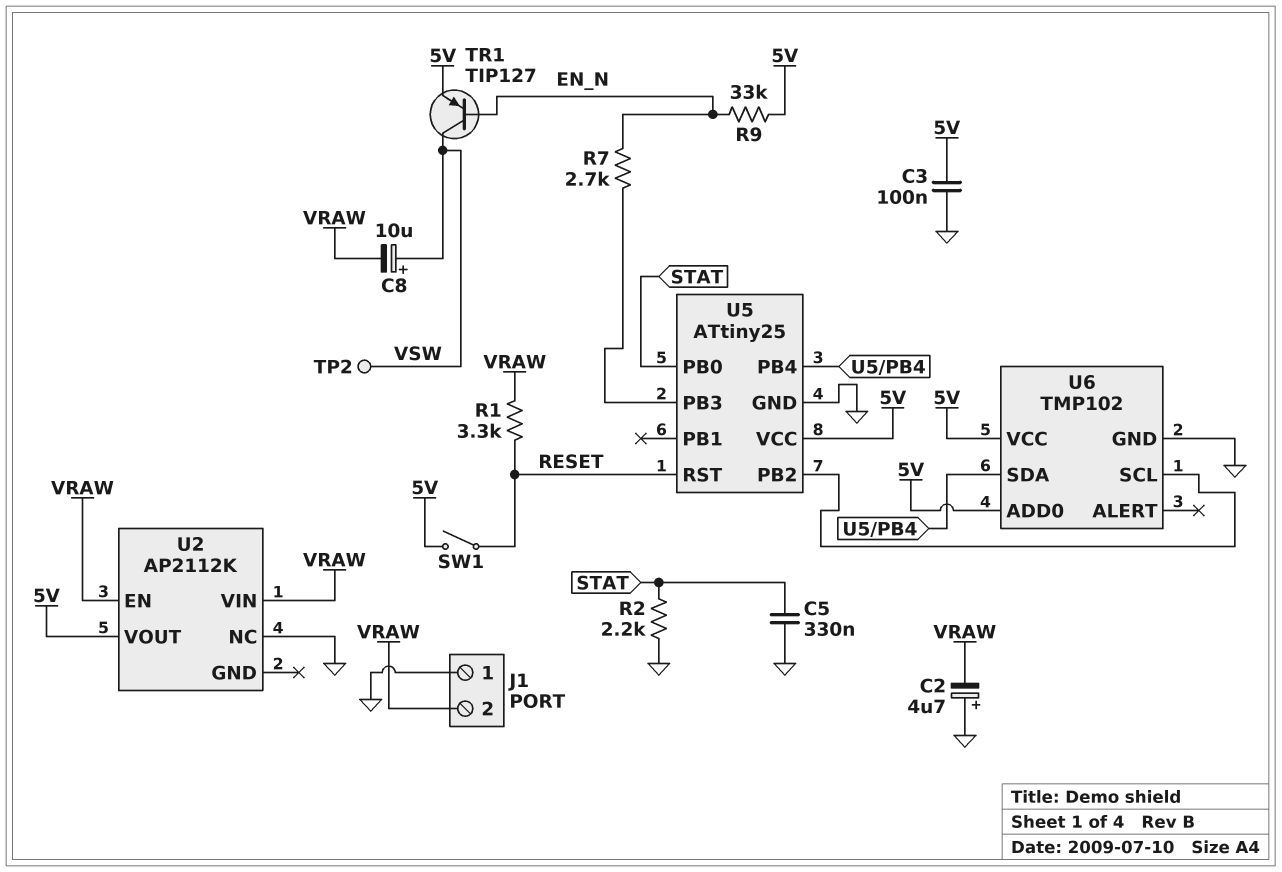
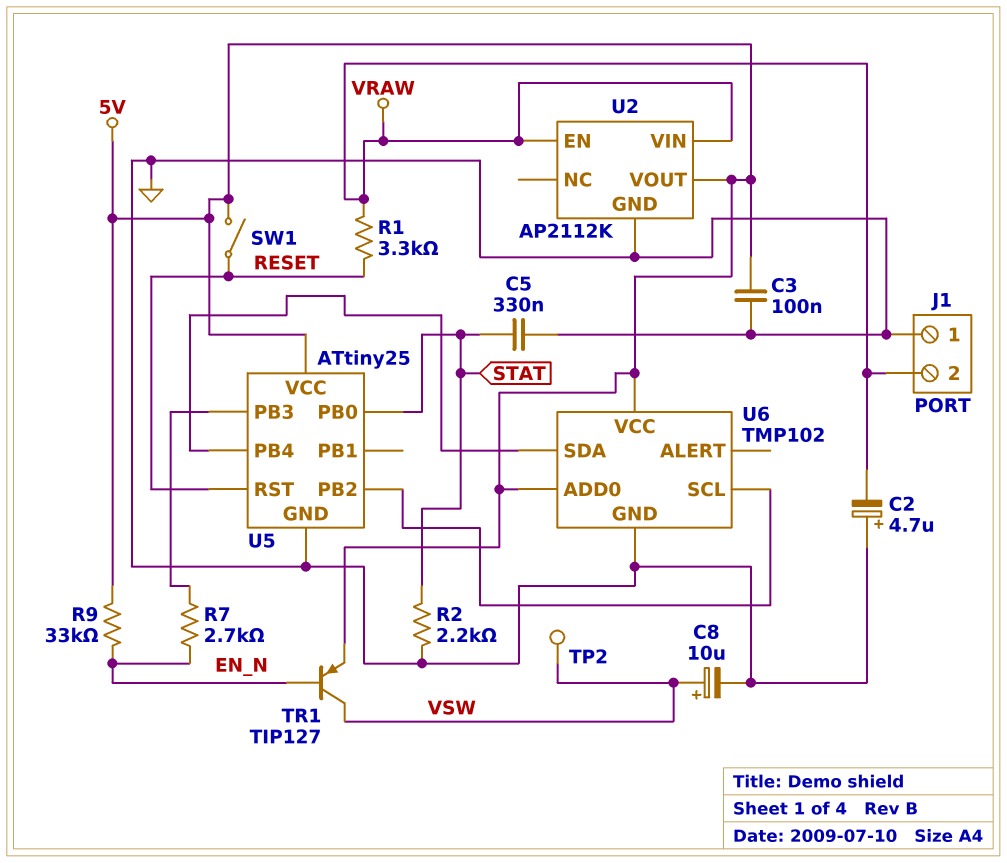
C8: 10uF (plus VSW, minus VRAW) -> 10uF (plus VSW, minus GND)
U2 pin GND: none -> GND
U2 pin NC: GND -> none

